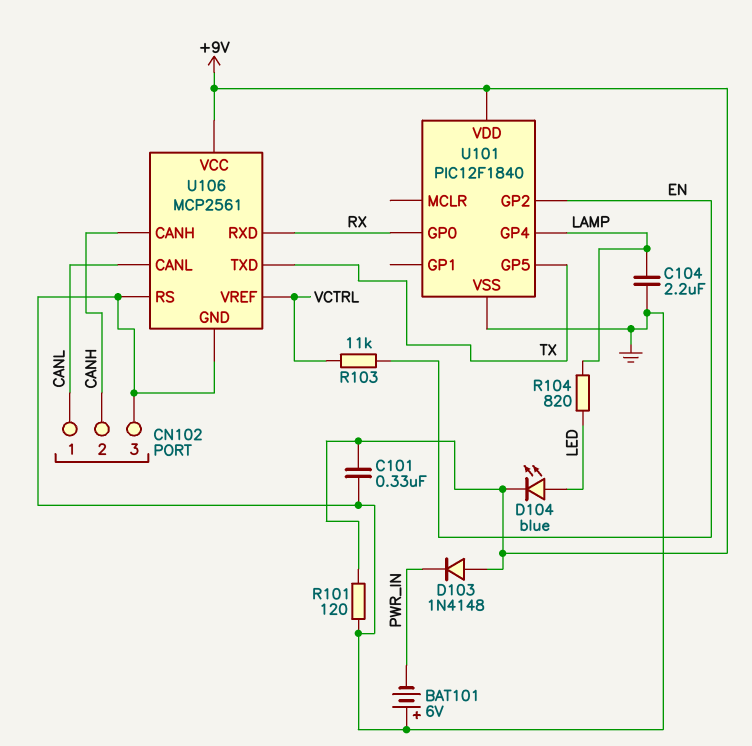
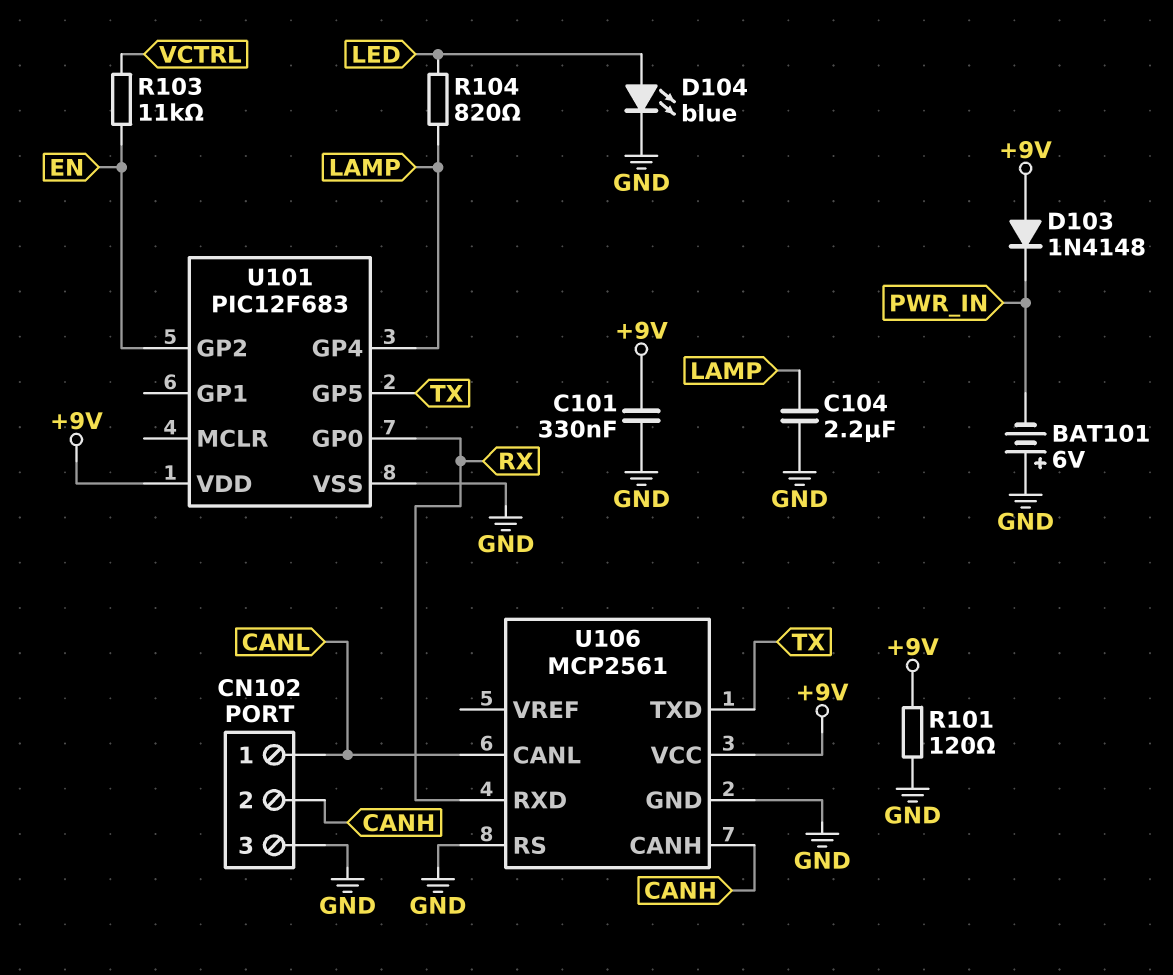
D104: LED blue (A LED, K +9V) -> LED blue (A LED, K GND)
U101: PIC12F1840 -> PIC12F683
U106 pin VREF: VCTRL -> none

